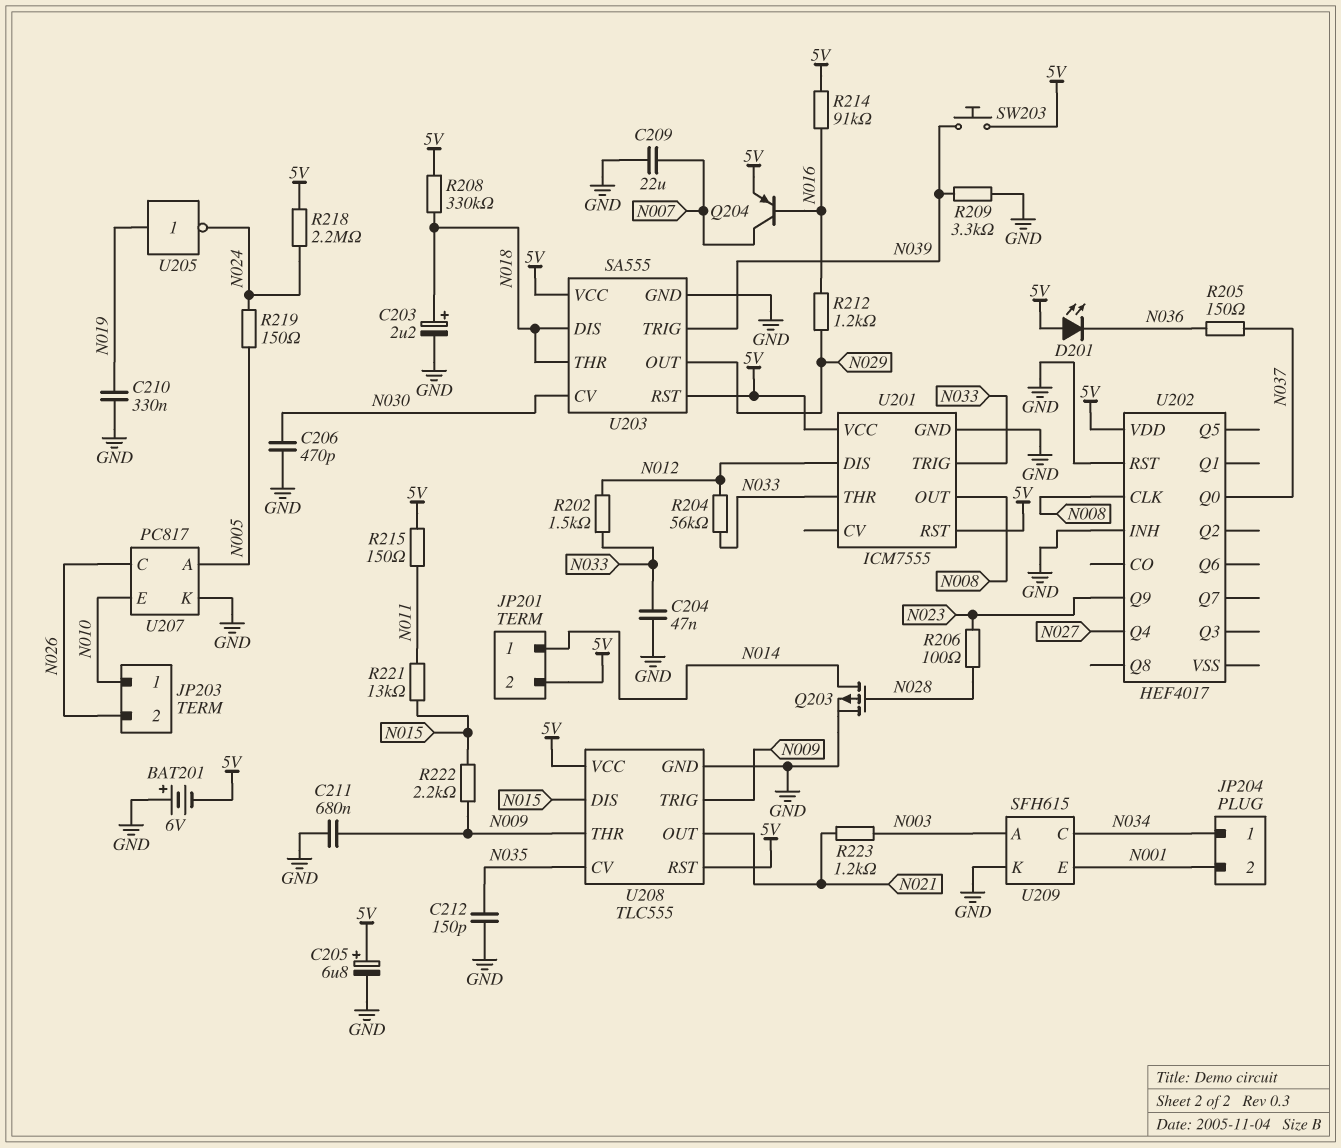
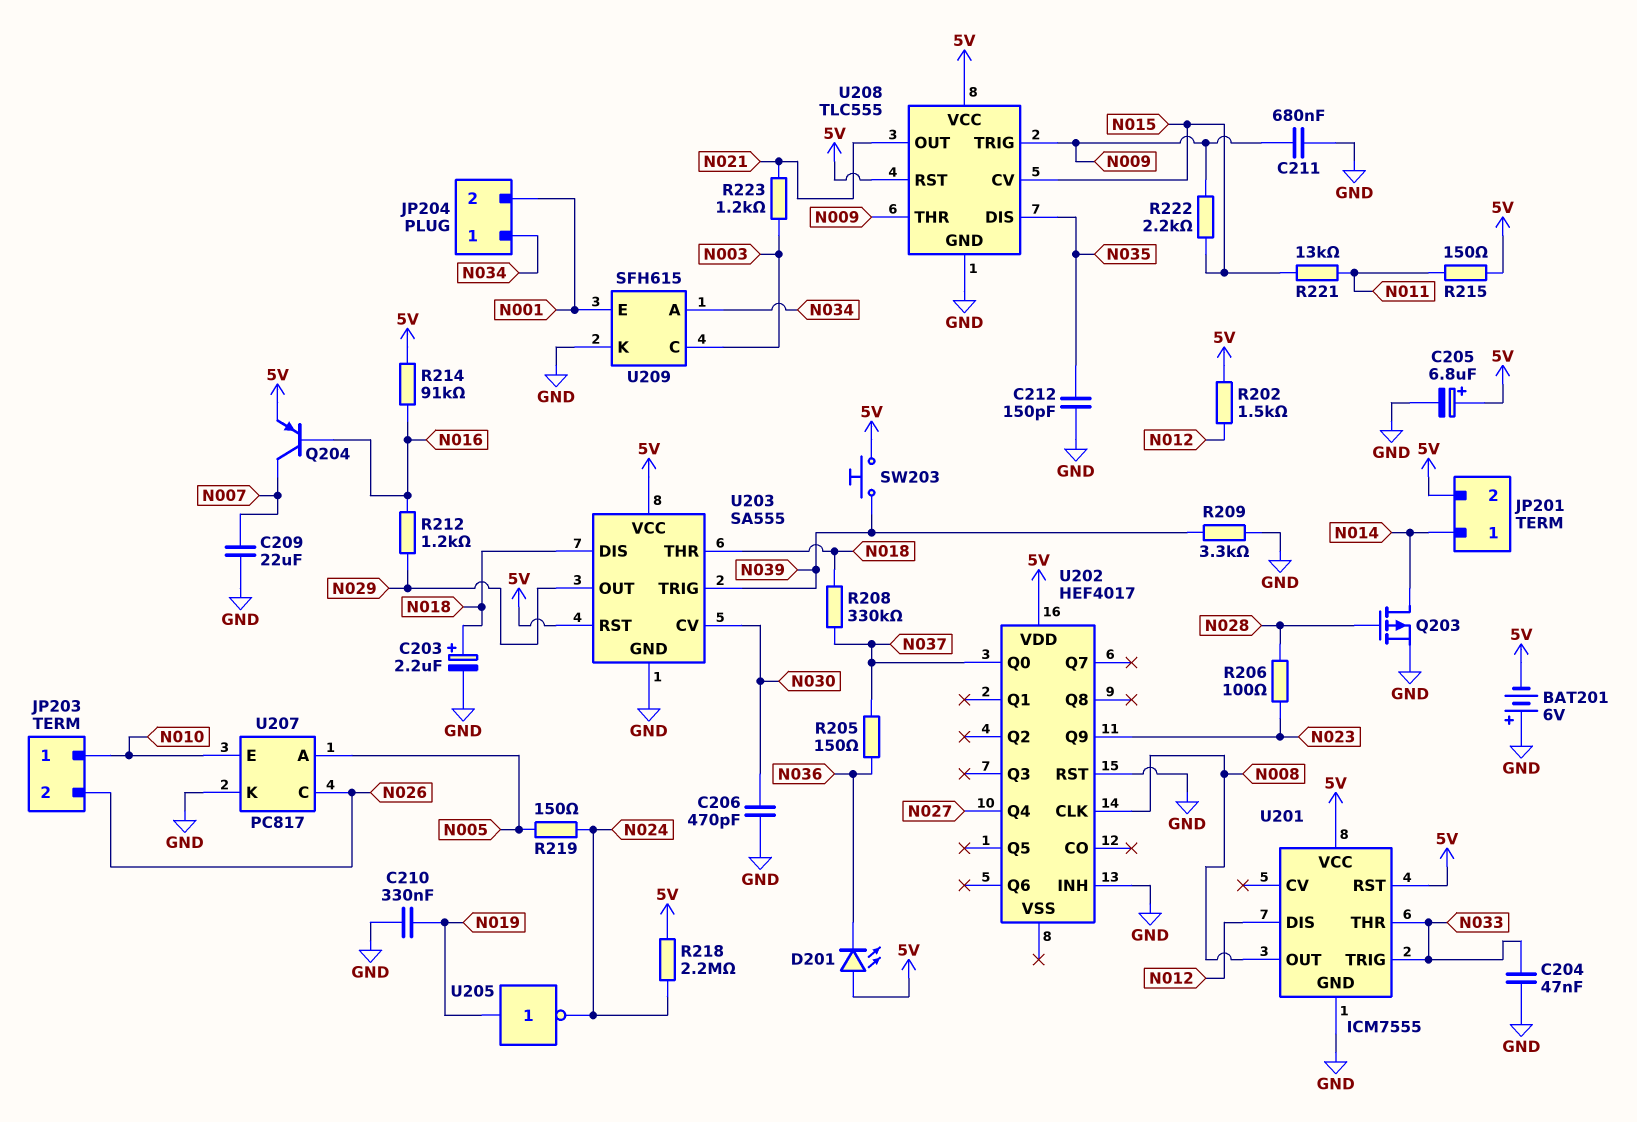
R202: 1.5k (N012, N033) -> 1.5k (5V, N012)
R204: 56k (N012, N033) -> none
R208: 330k (5V, N018) -> 330k (N018, N037)
U208 pin CV: N035 -> N015
U208 pin DIS: N015 -> N035
U209 pin A: N003 -> N034
U209 pin C: N034 -> N003

